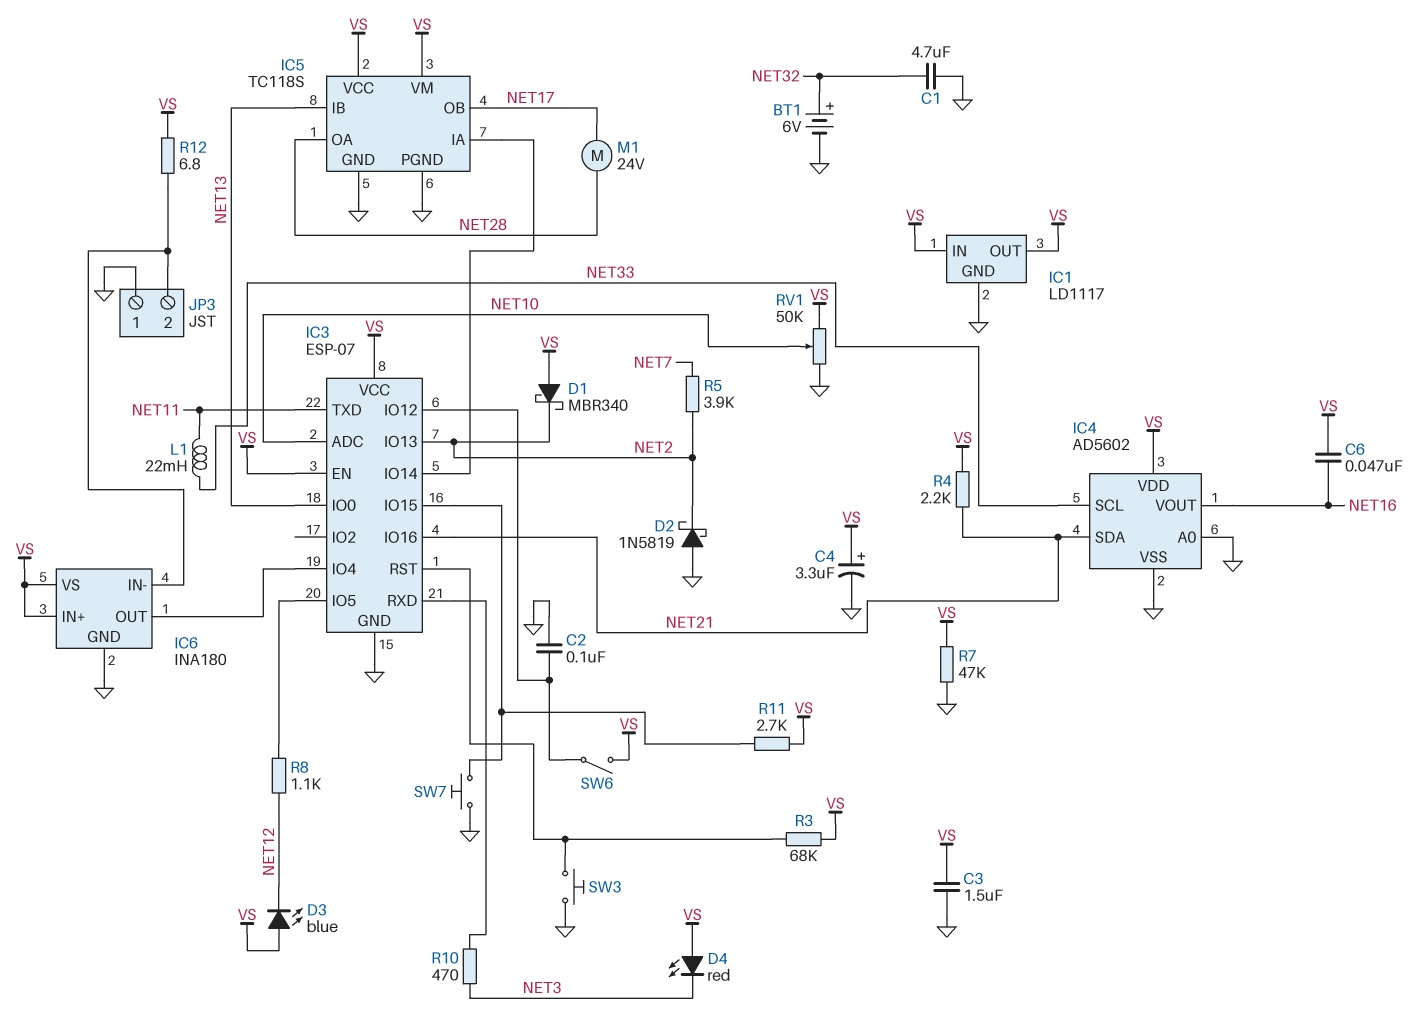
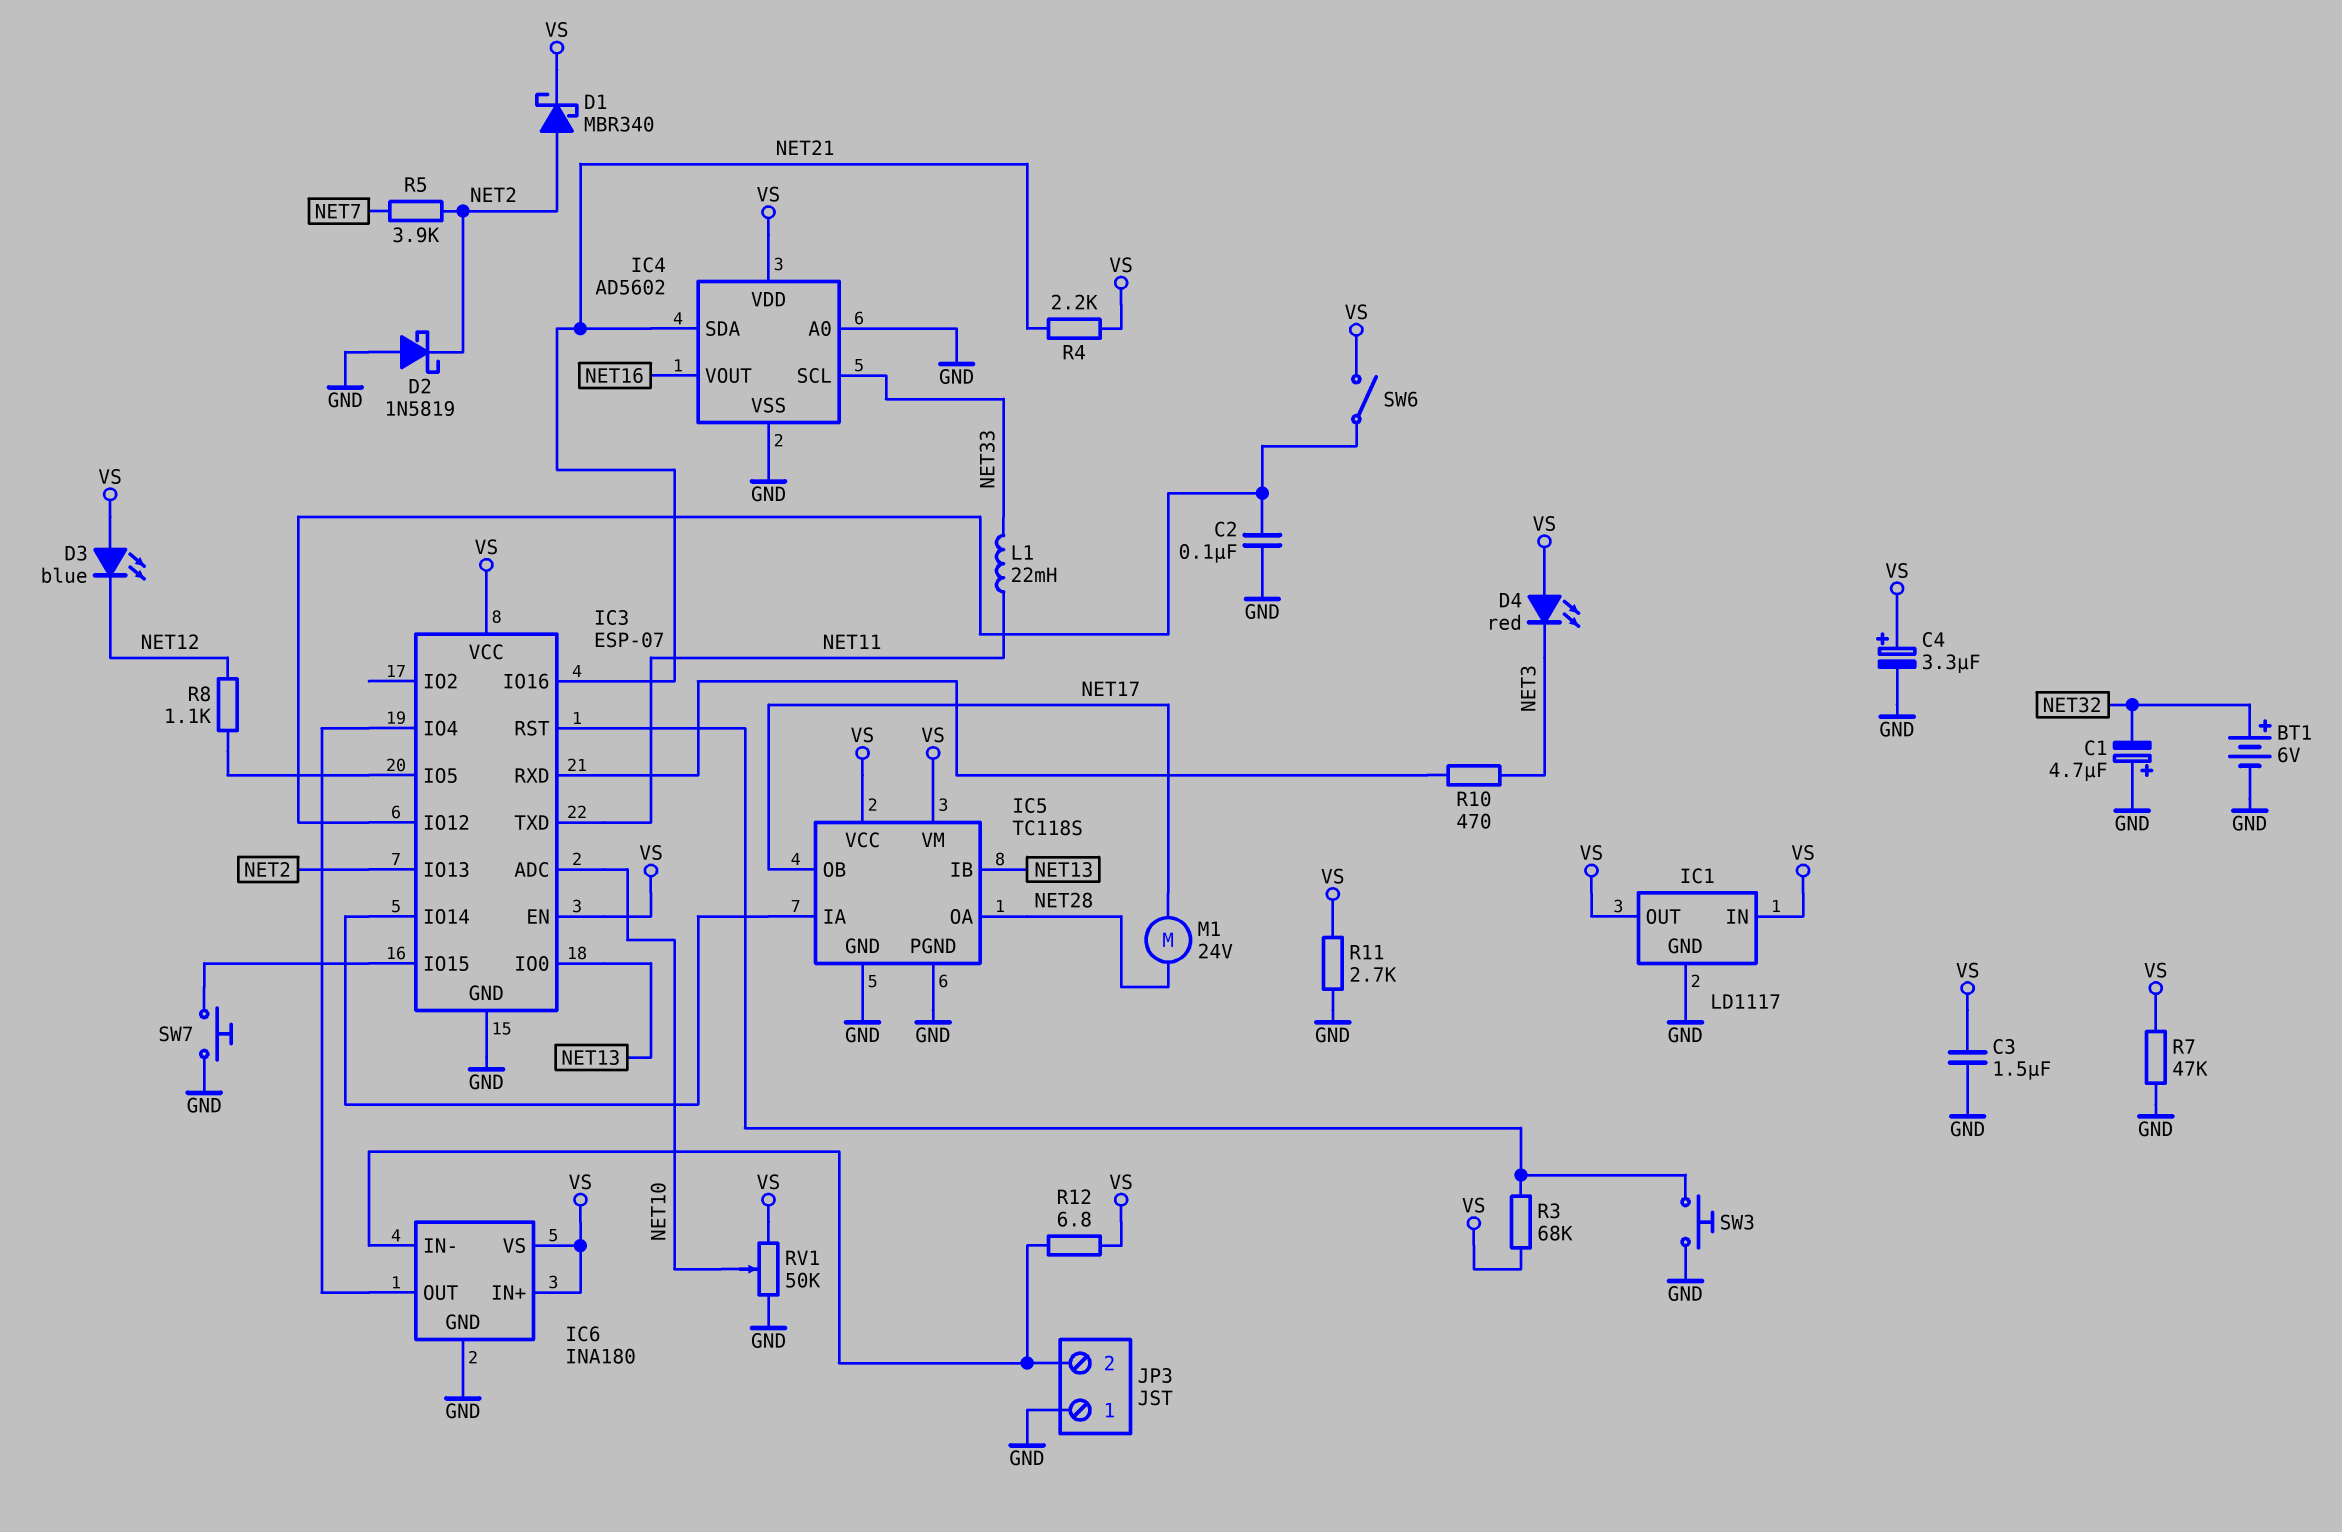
C1: 4.7uF (GND, NET32) -> 4.7uF (plus GND, minus NET32)
C6: 47nF (NET16, VS) -> none
D1: schottky MBR340 (A VS, K NET2) -> schottky MBR340 (A NET2, K VS)
R11: 2.7k (IC3/IO15, VS) -> 2.7k (GND, VS)

